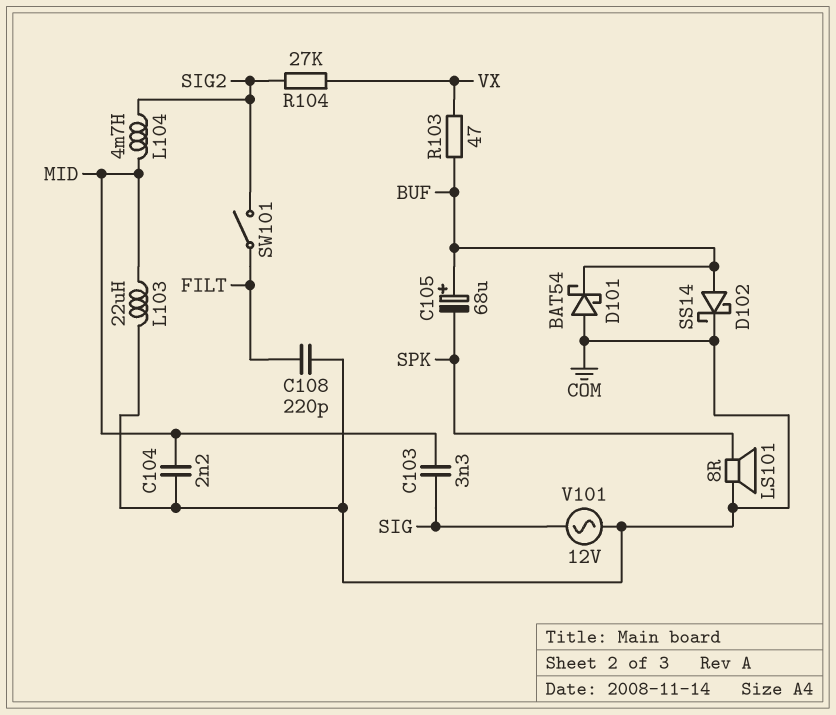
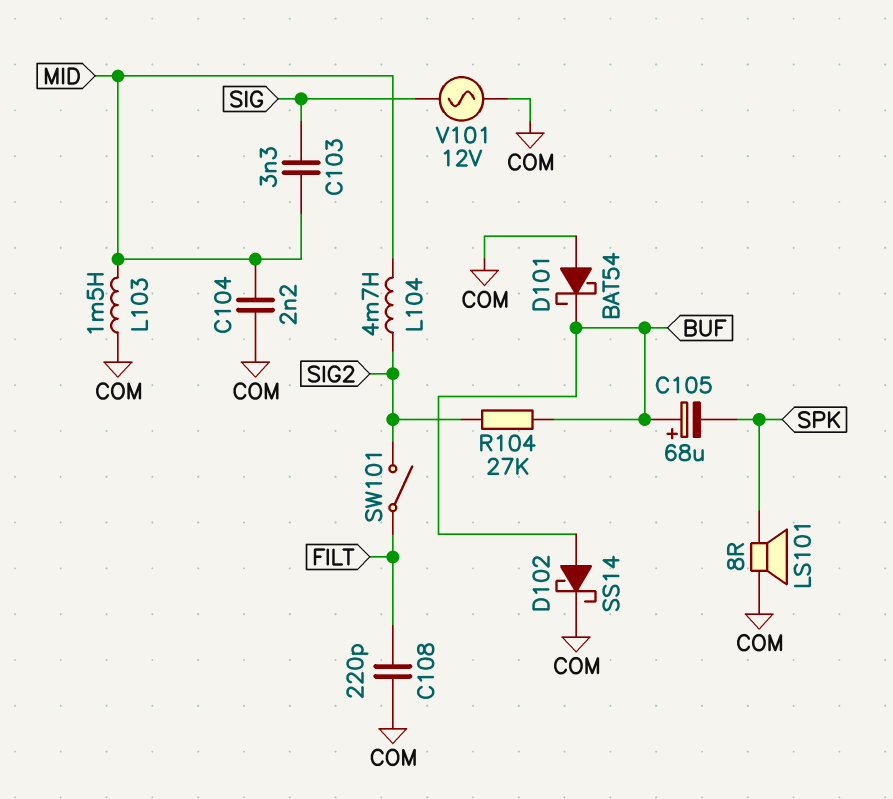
L103: 22uH (COM, MID) -> 1.5mH (COM, MID)
R103: 47 (BUF, VX) -> none
R104: 27k (SIG2, VX) -> 27k (BUF, SIG2)

